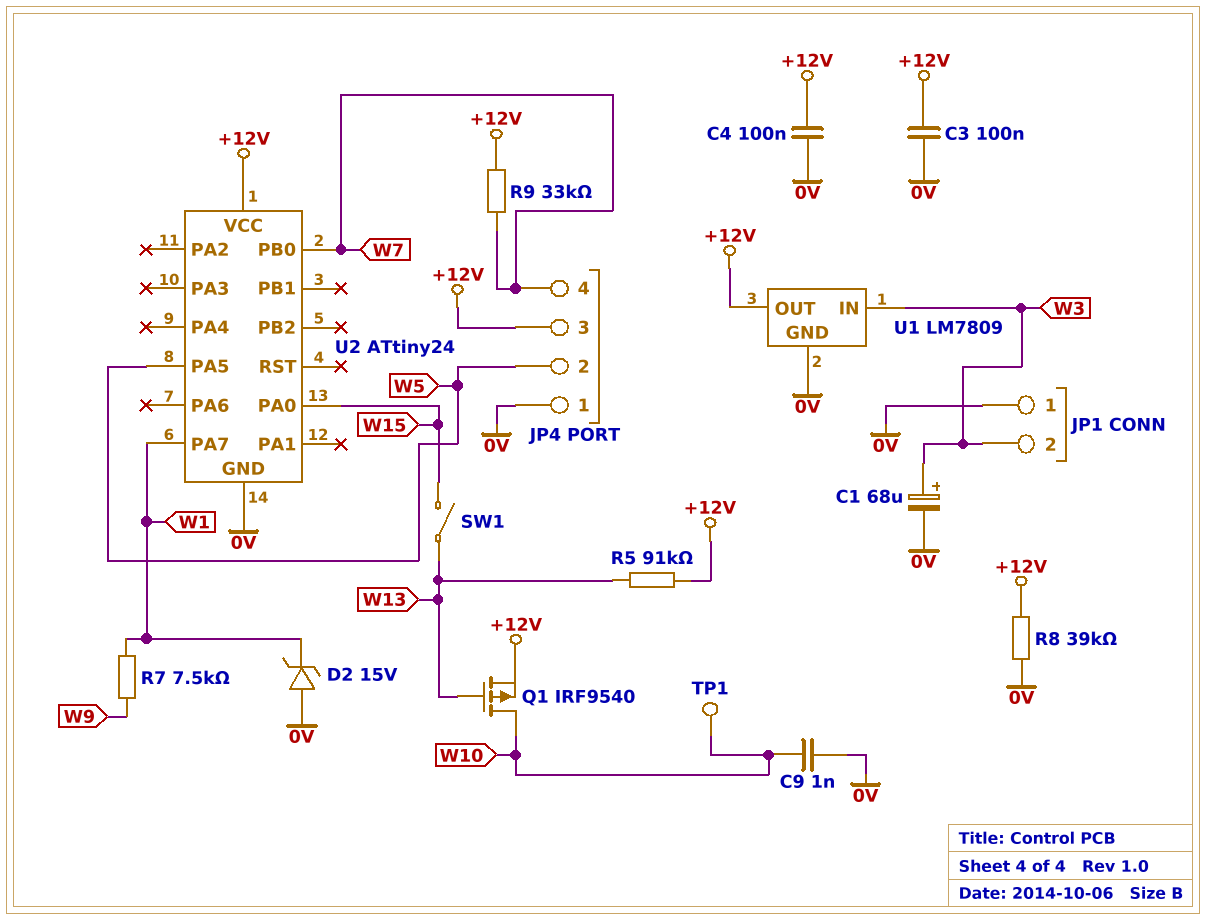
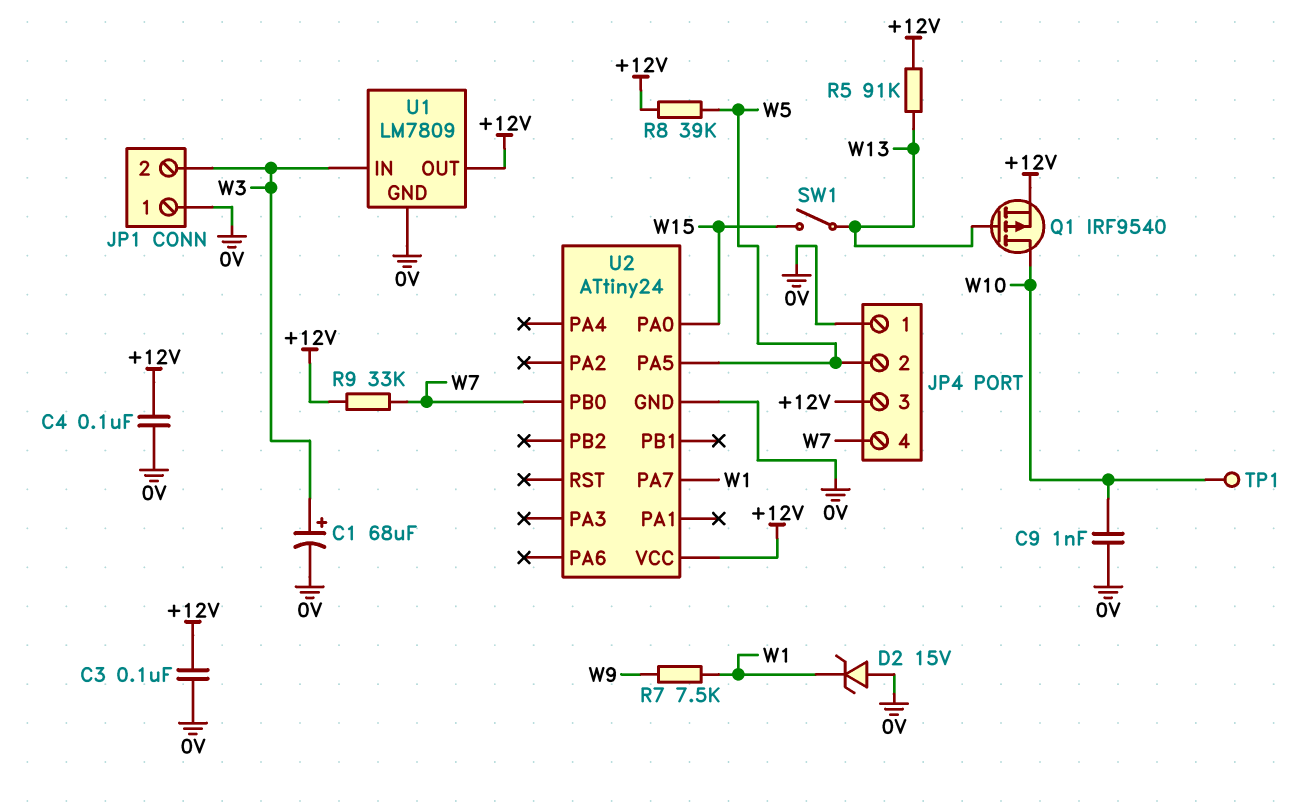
R8: 39k (+12V, 0V) -> 39k (+12V, W5)

